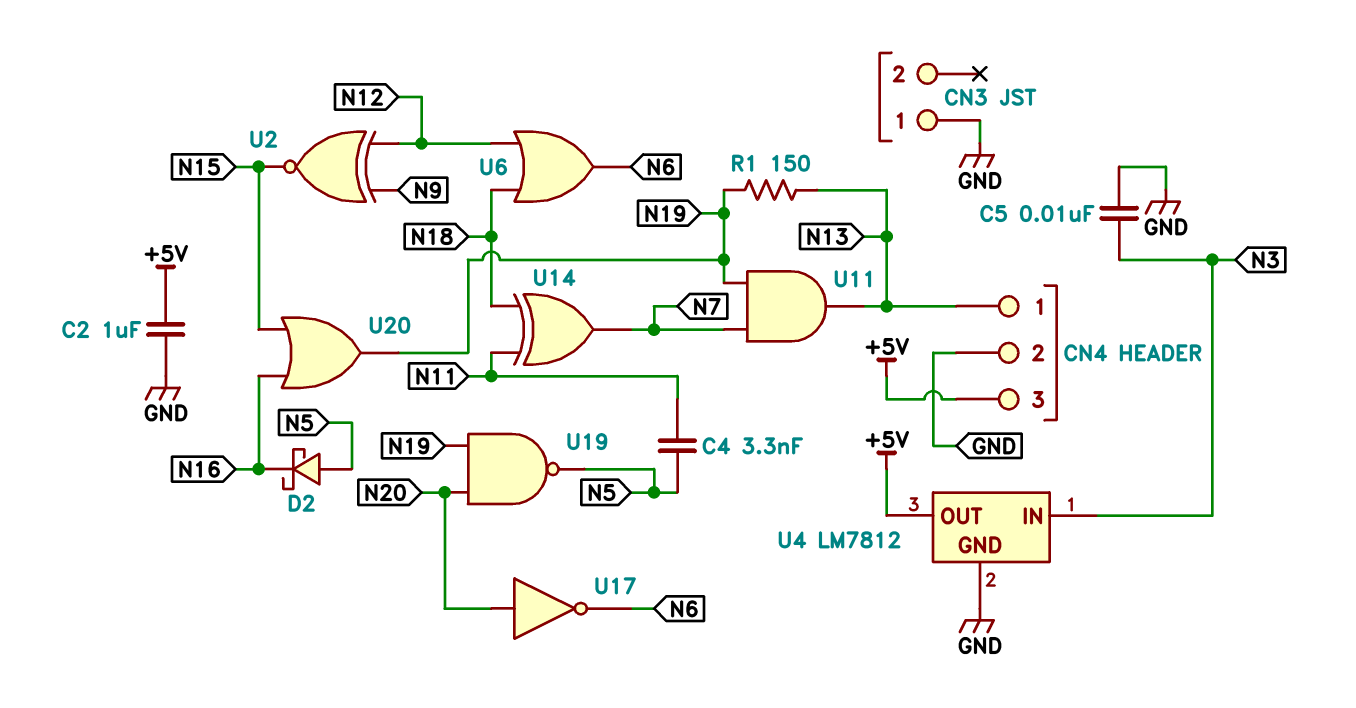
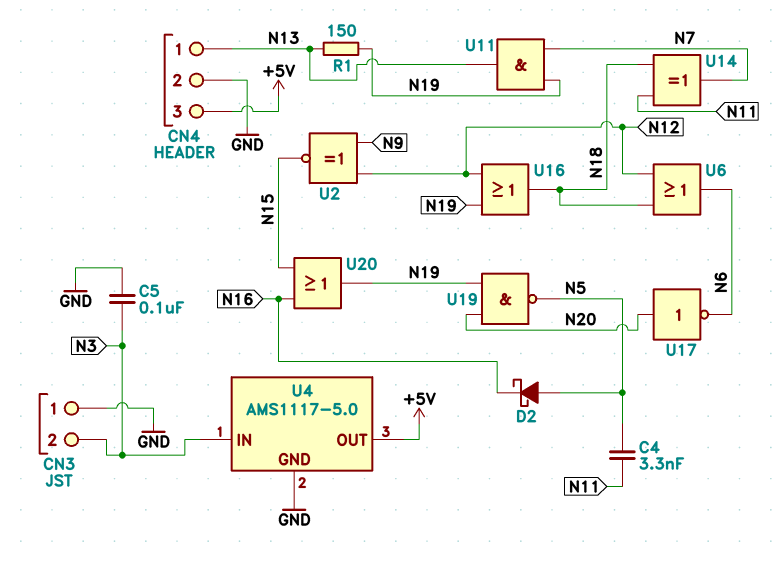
C2: 1uF (+5V, GND) -> none
C5: 10nF (GND, N3) -> 100nF (GND, N3)
CN3 pin 2: none -> N3
U4: LM7812 -> AMS1117-5.0
U16: none -> OR (in N12, in N19, out N18)

